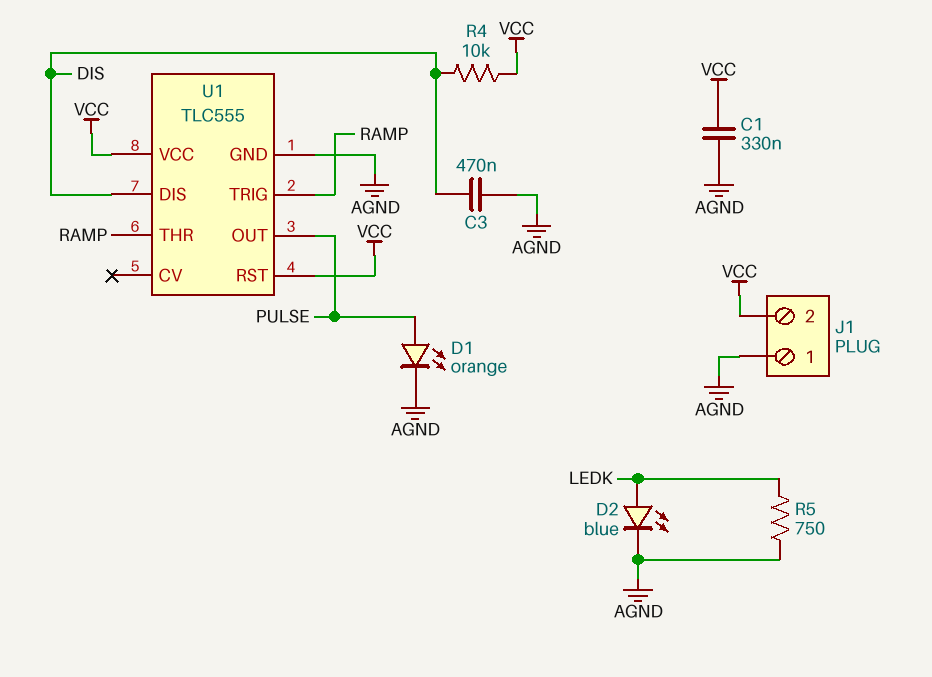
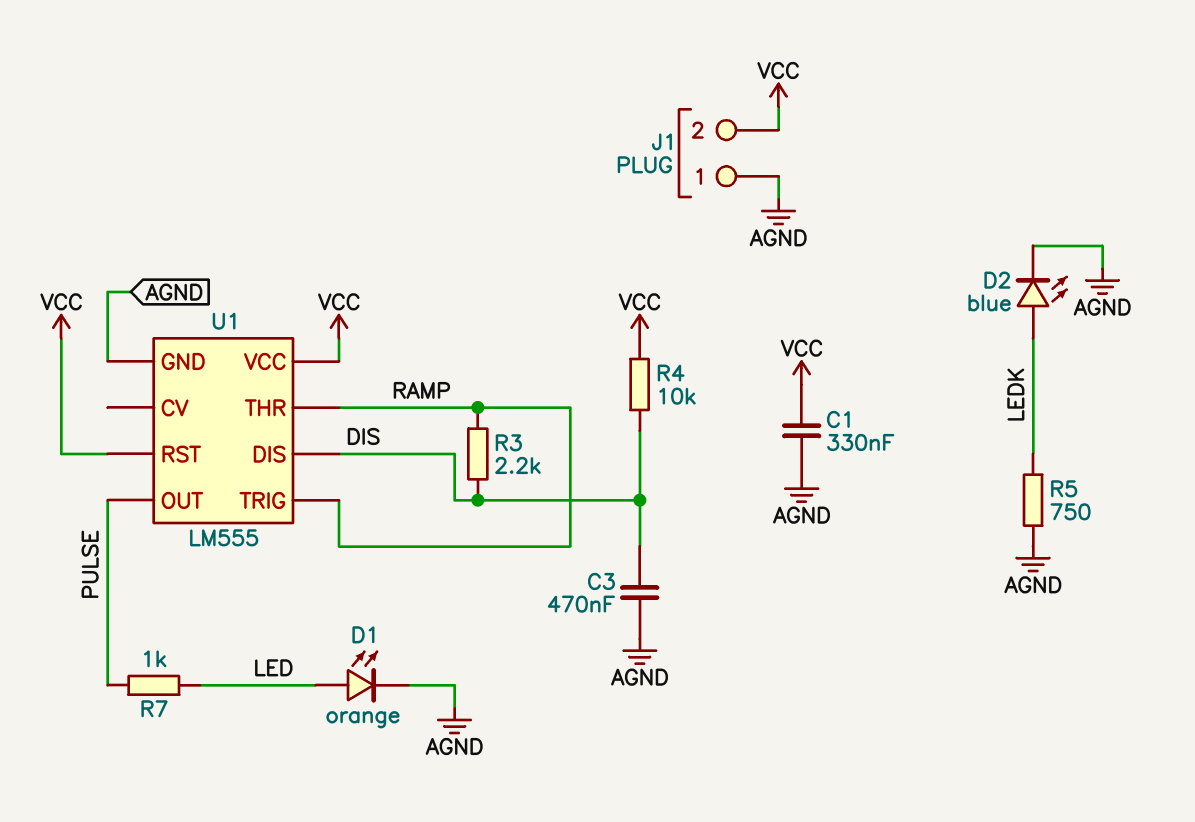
D1: LED orange (A PULSE, K AGND) -> LED orange (A LED, K AGND)
R3: none -> 2.2k (DIS, RAMP)
R7: none -> 1k (LED, PULSE)
U1: TLC555 -> LM555

